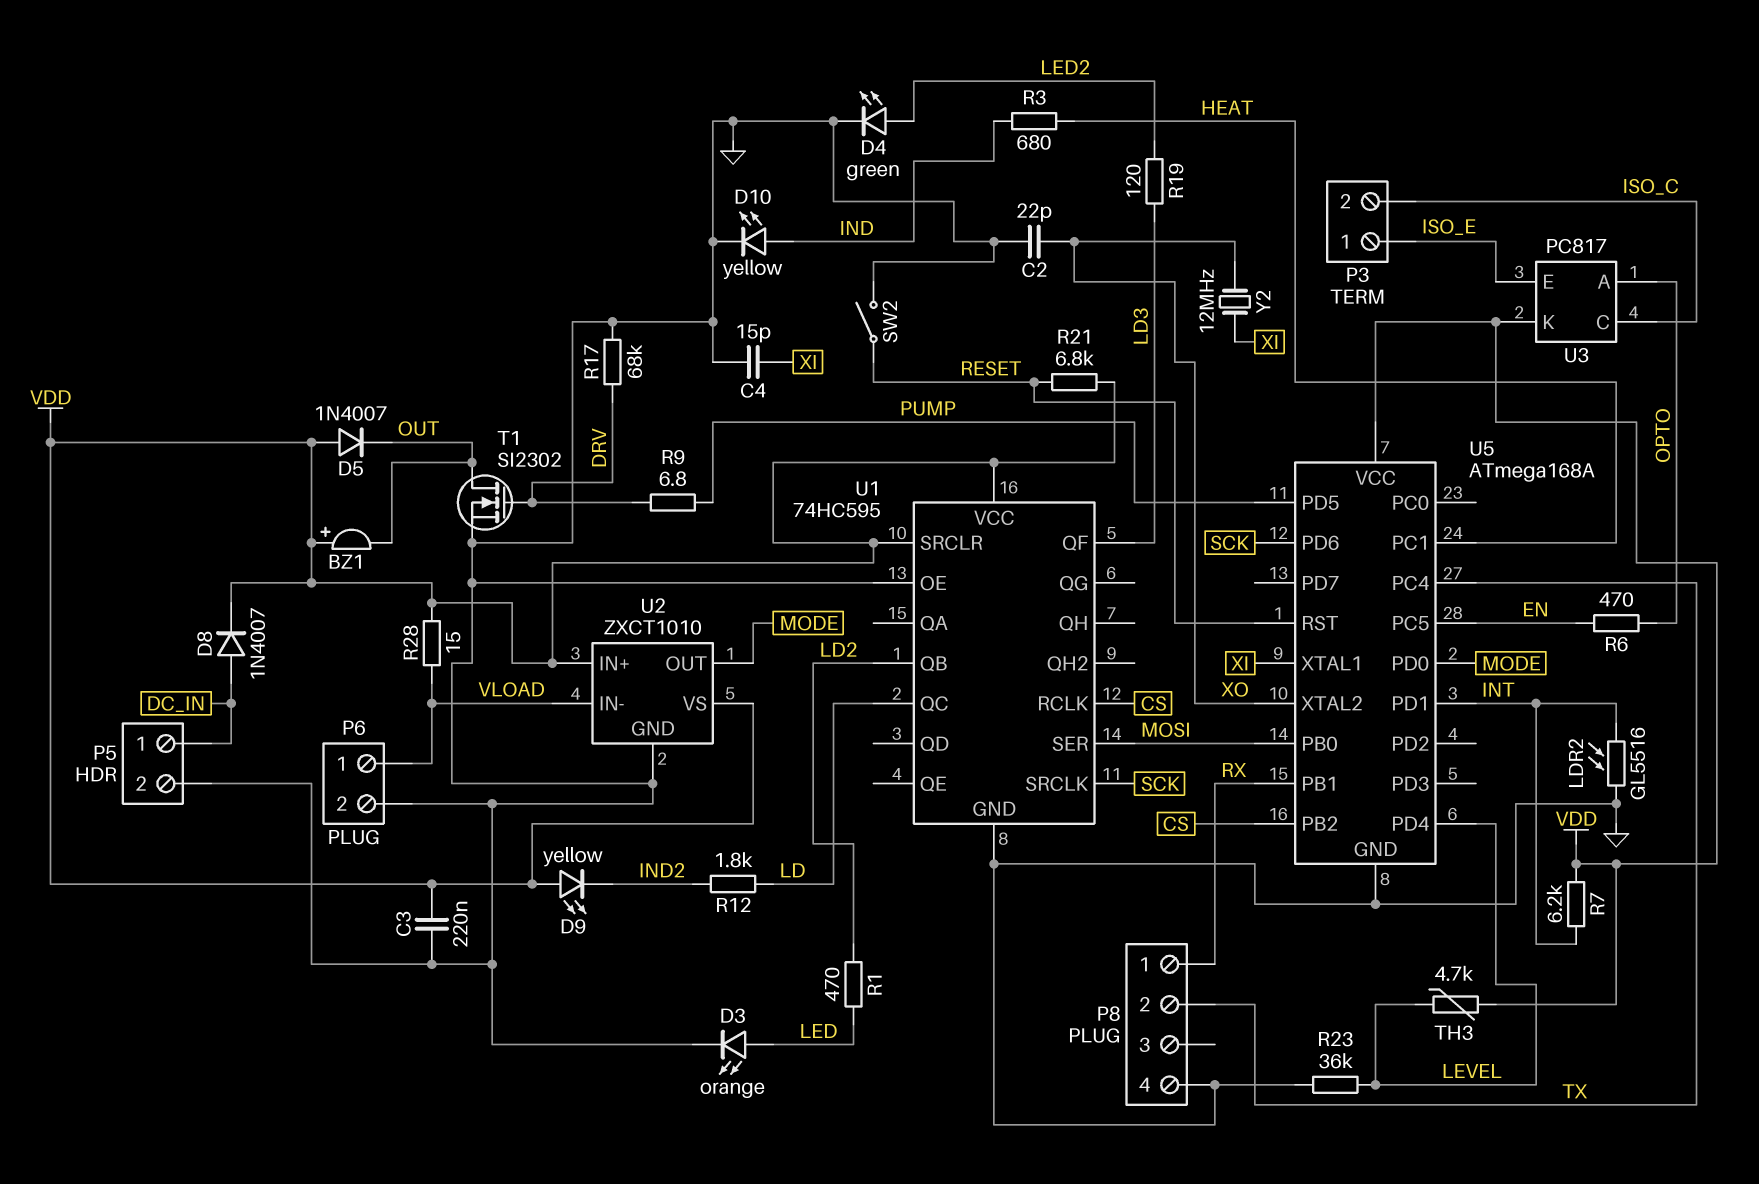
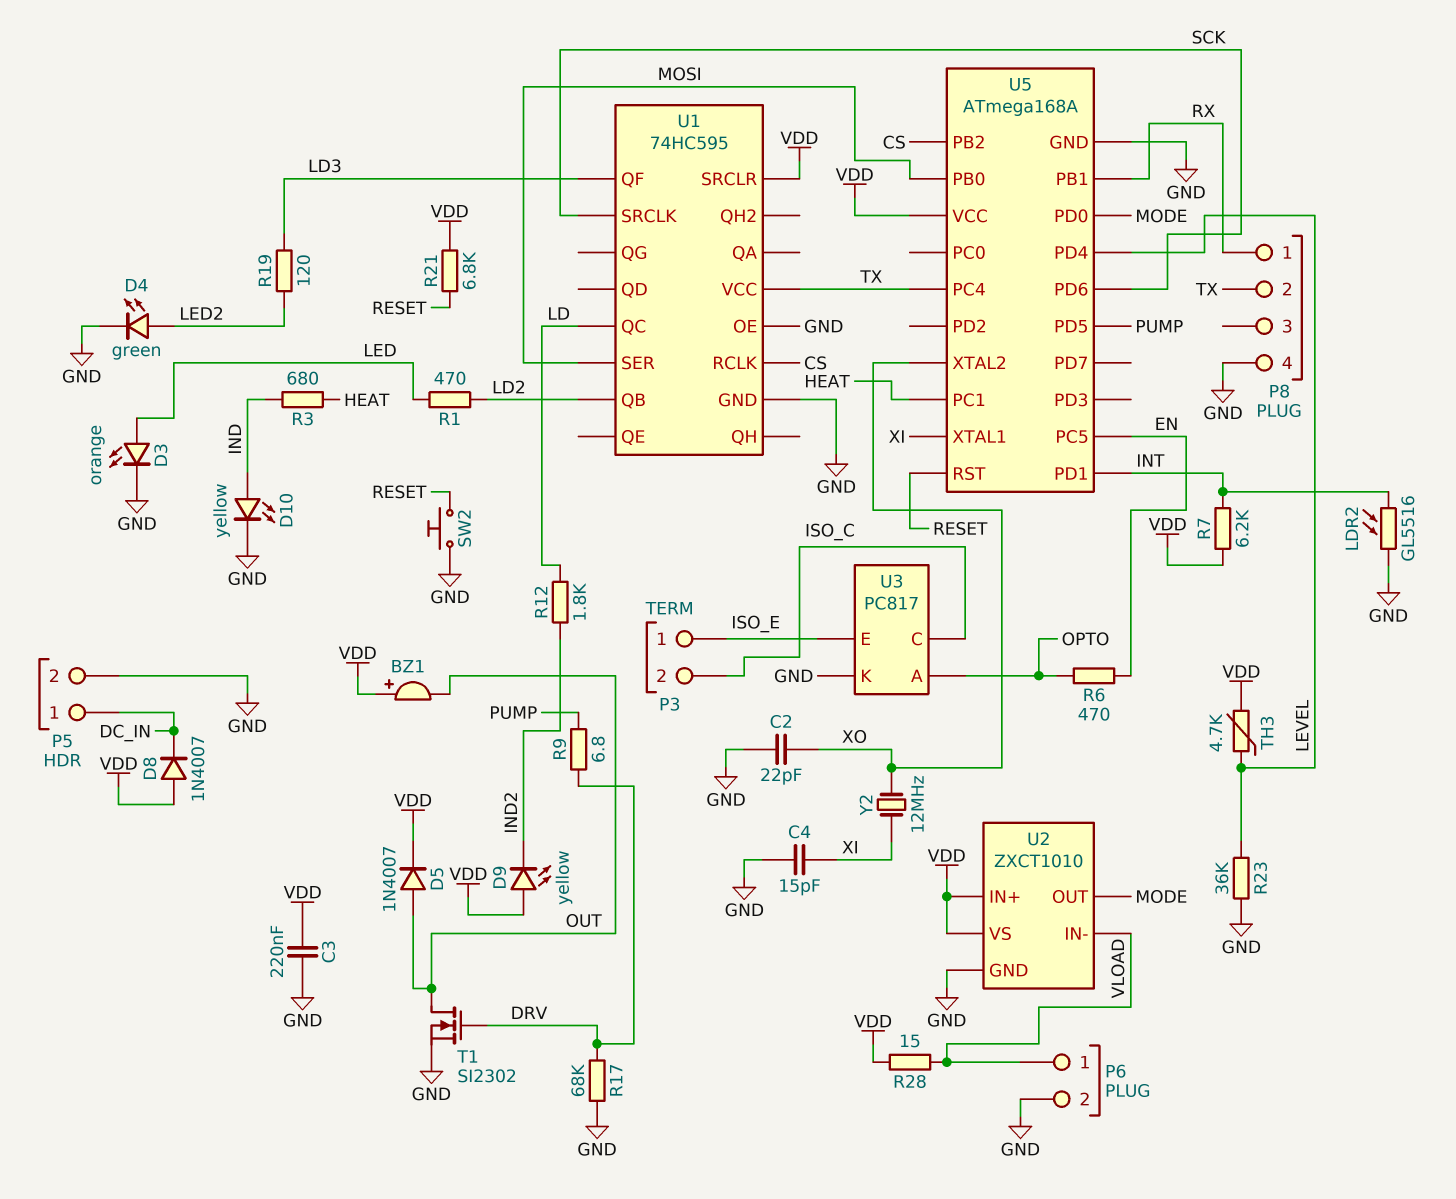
D5: diode 1N4007 (A VDD, K OUT) -> diode 1N4007 (A OUT, K VDD)
D8: diode 1N4007 (A DC_IN, K VDD) -> diode 1N4007 (A VDD, K DC_IN)
SW2: switch (GND, RESET) -> button (GND, RESET)
U1 pin VCC: VDD -> TX
U3 pin K: VDD -> GND

